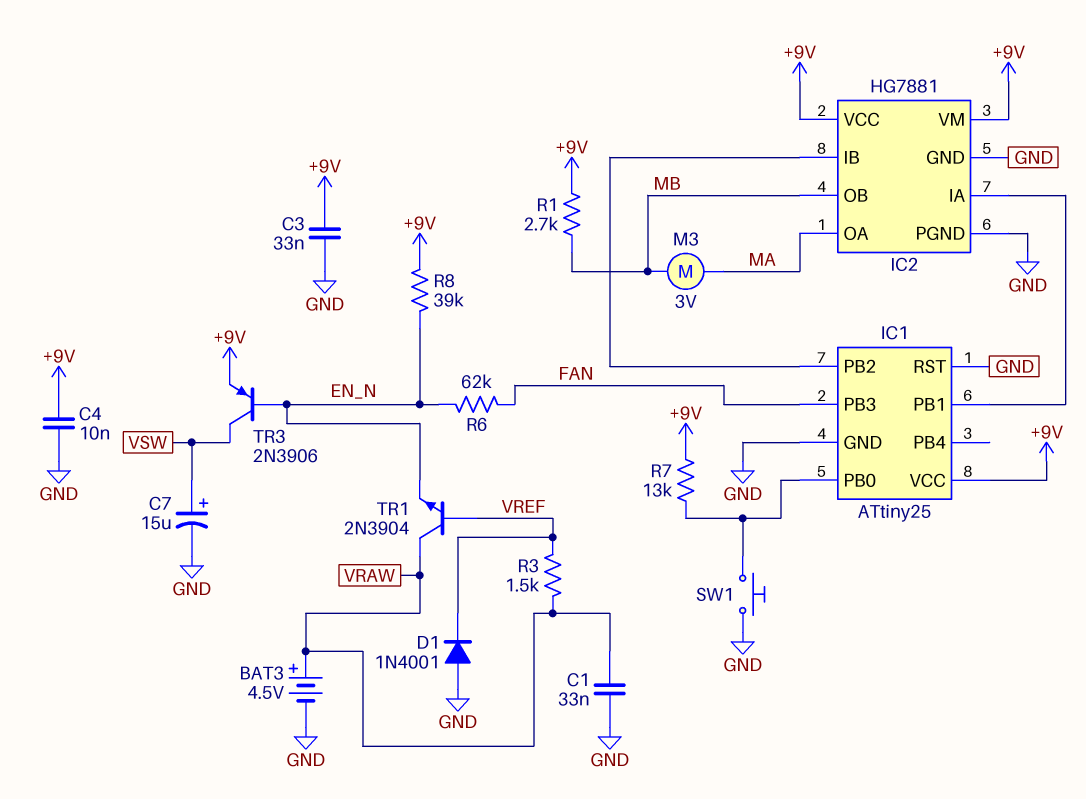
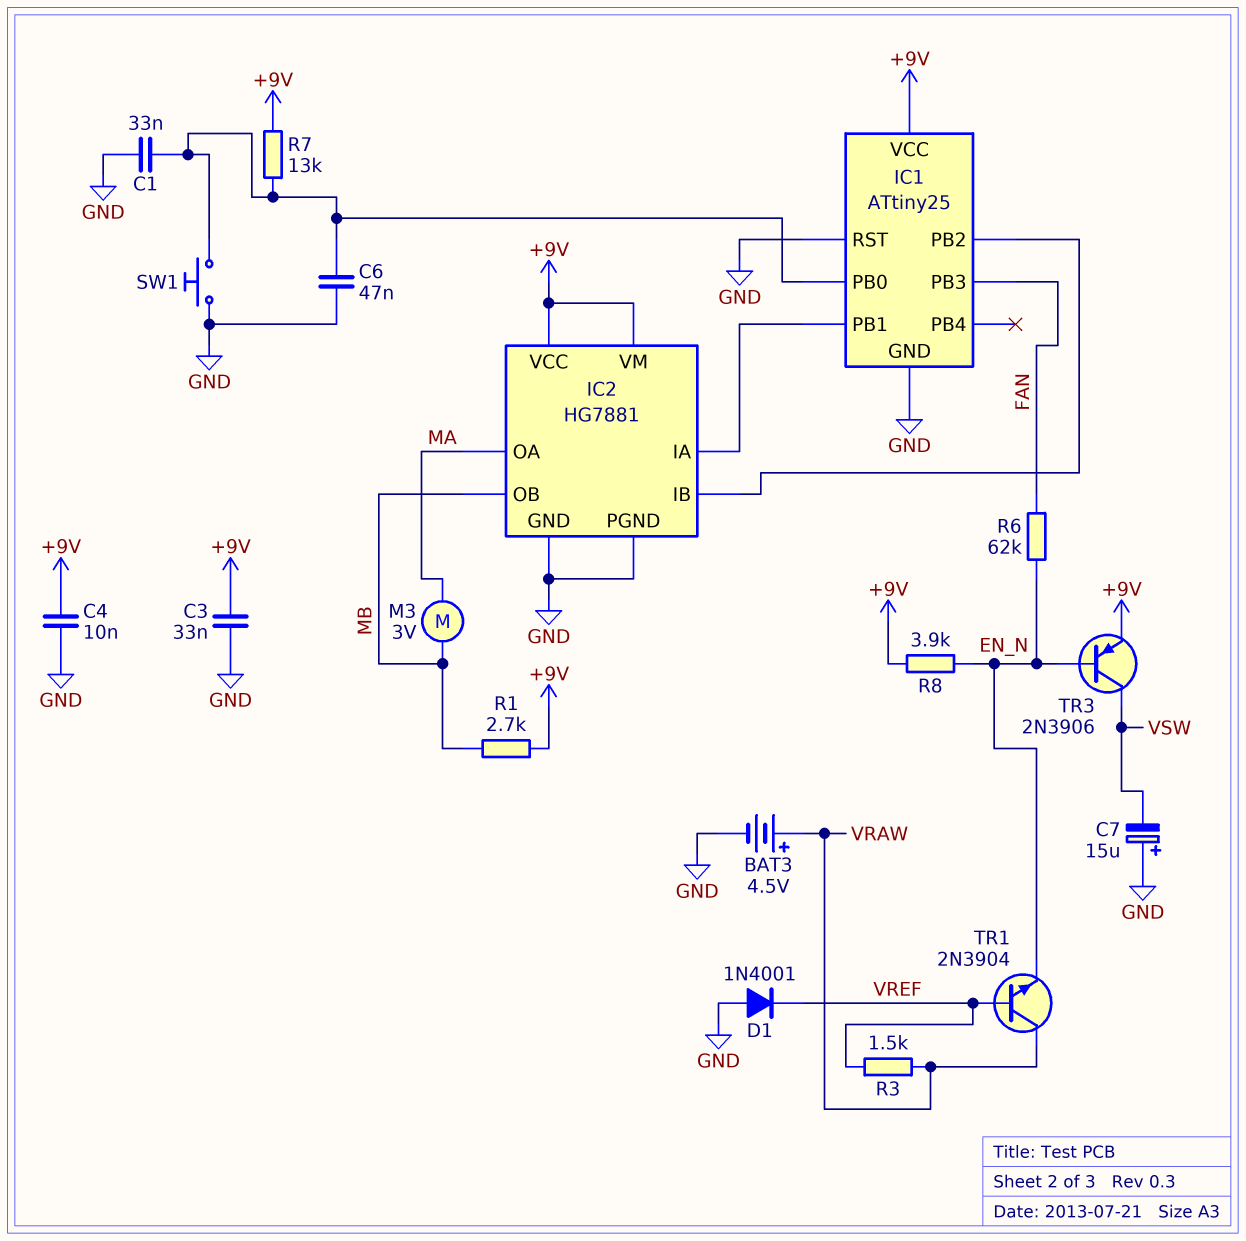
C1: 33nF (GND, VRAW) -> 33nF (GND, IC1/PB0)
C6: none -> 47nF (GND, IC1/PB0)
C7: 15uF (plus VSW, minus GND) -> 15uF (plus GND, minus VSW)
R8: 39k (+9V, EN_N) -> 3.9k (+9V, EN_N)

